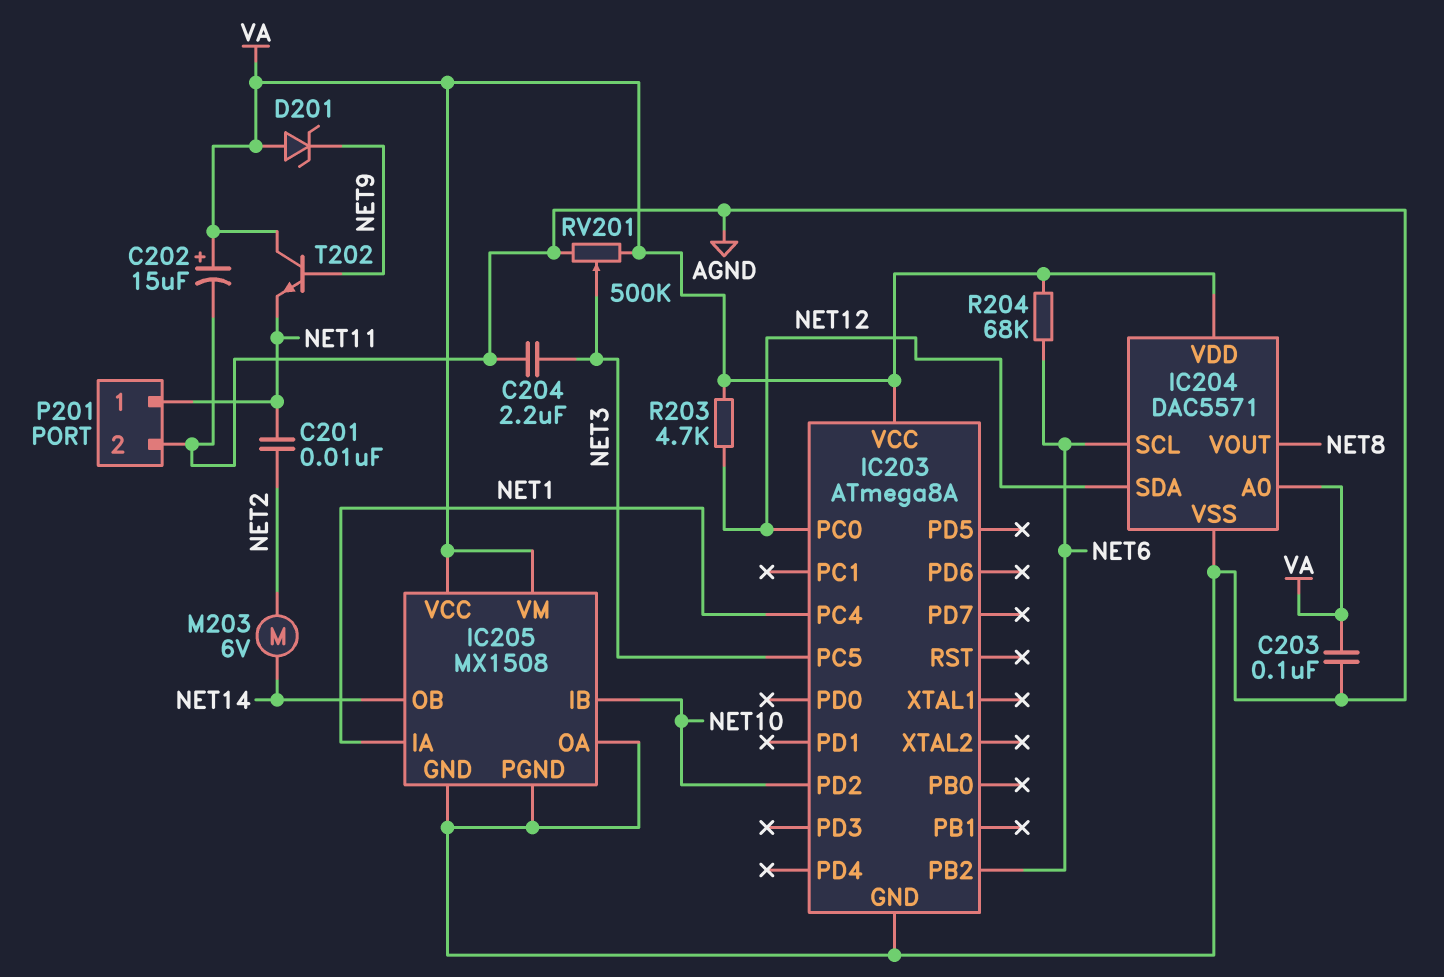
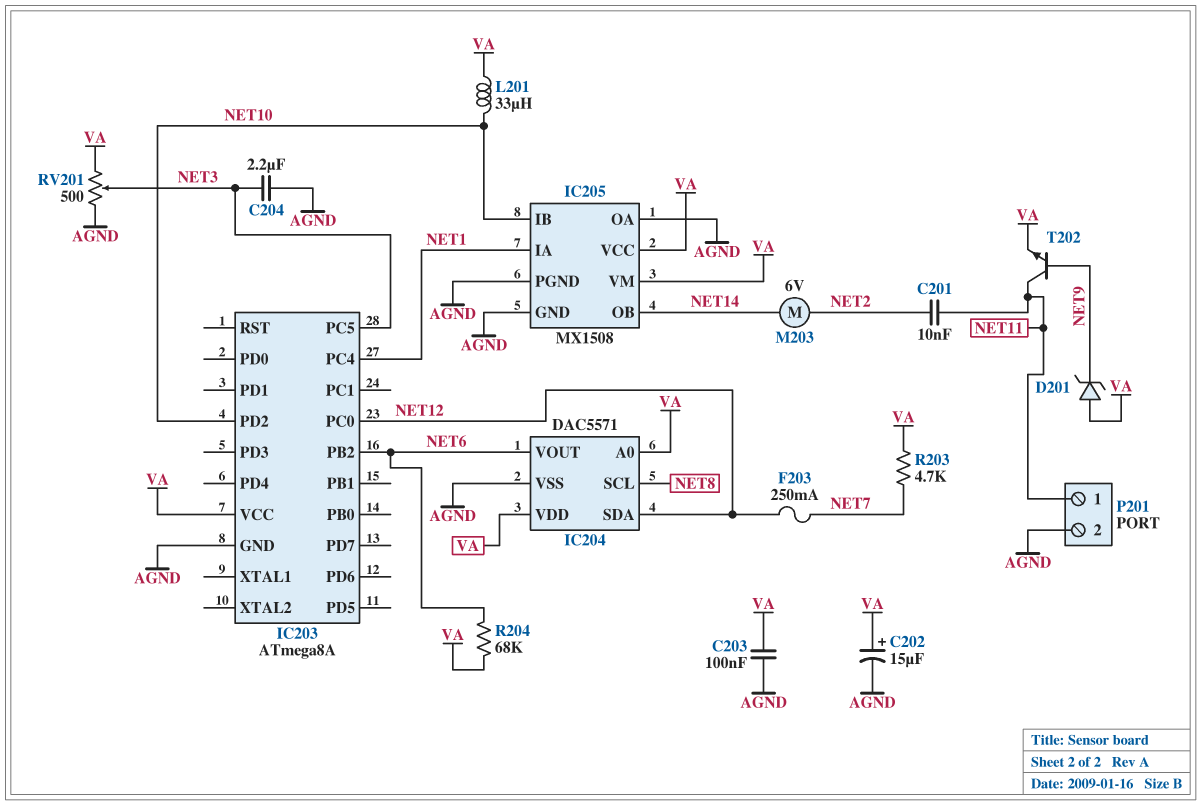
F203: none -> 250mA (NET7, NET12)
IC204 pin SCL: NET6 -> NET8
IC204 pin VOUT: NET8 -> NET6
L201: none -> 33uH (NET10, VA)
R203: 4.7k (NET12, VA) -> 4.7k (NET7, VA)
RV201: 500k (AGND, VA, wiper NET3) -> 500 (AGND, VA, wiper NET3)
T202: NPN (B NET9, C VA, E NET11) -> NPN (B NET9, C NET11, E VA)

